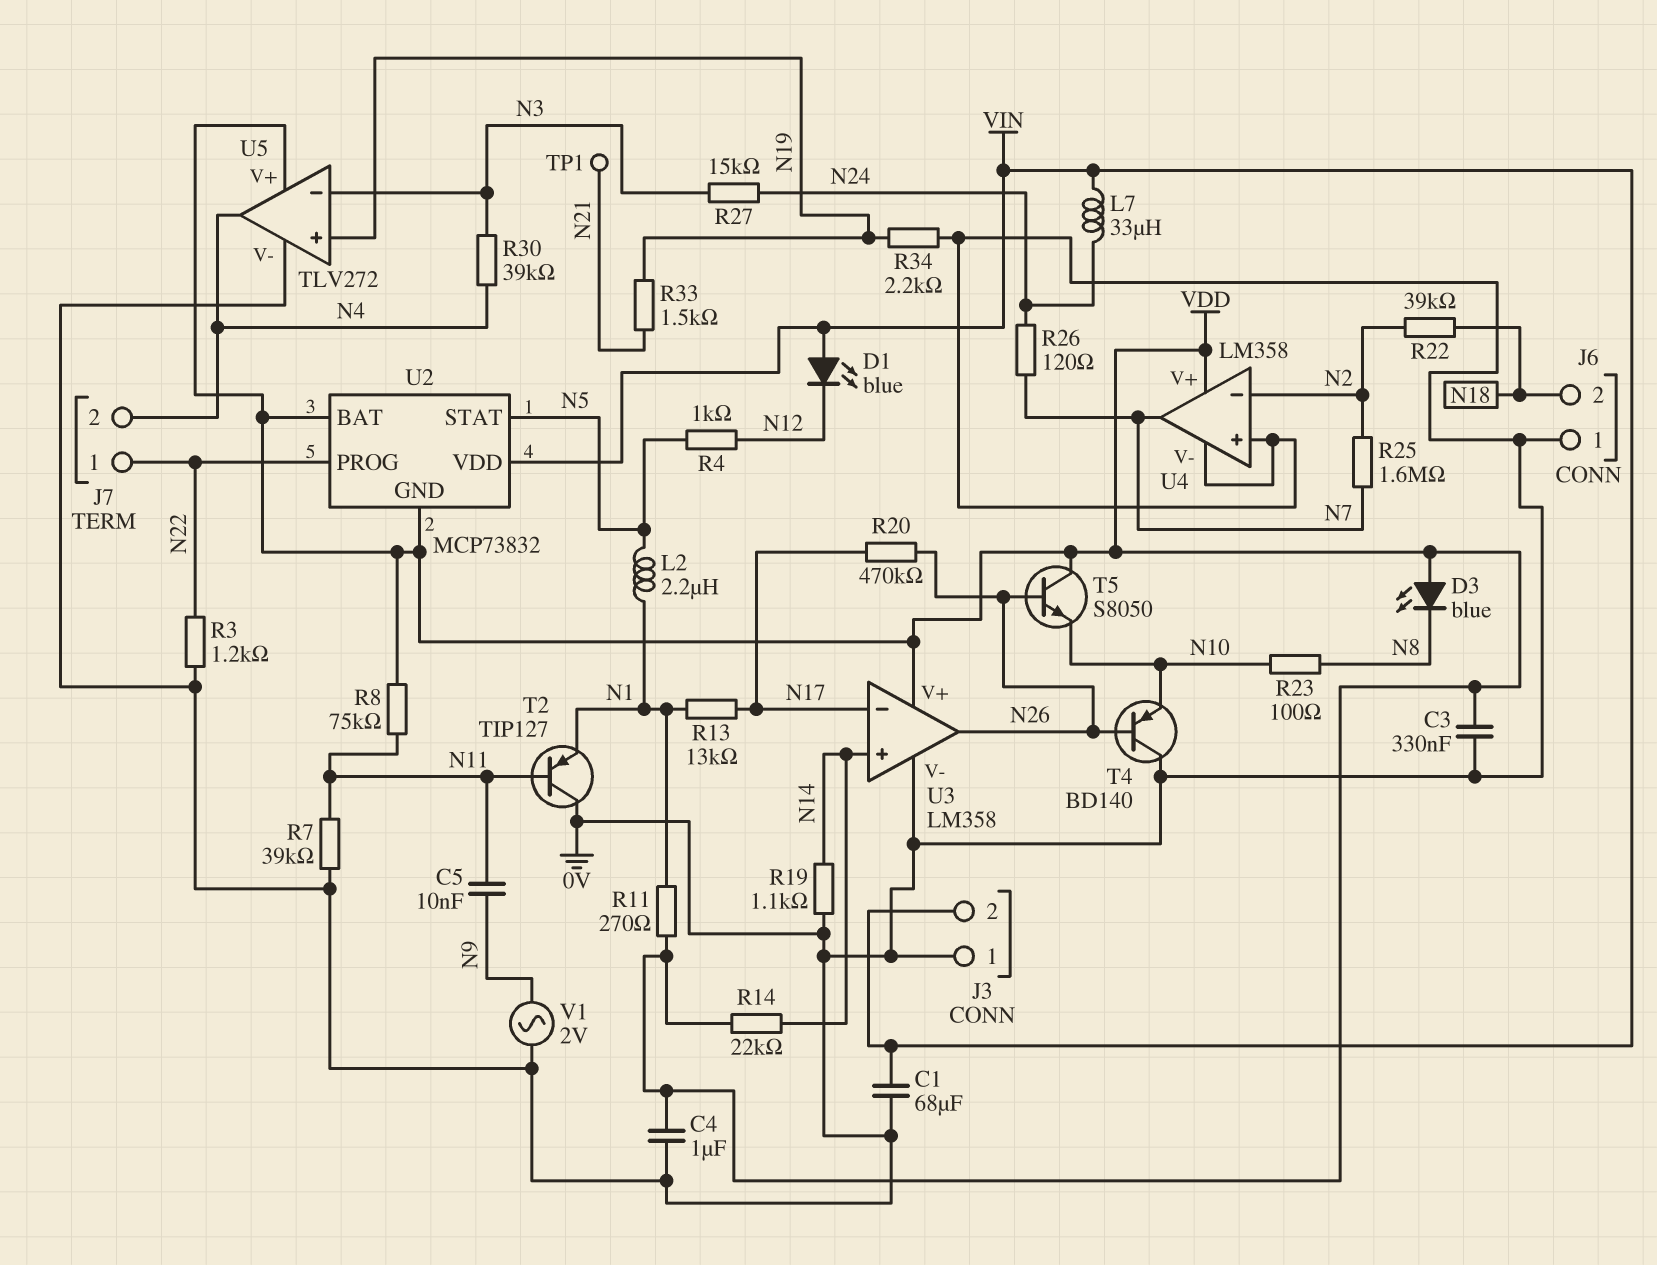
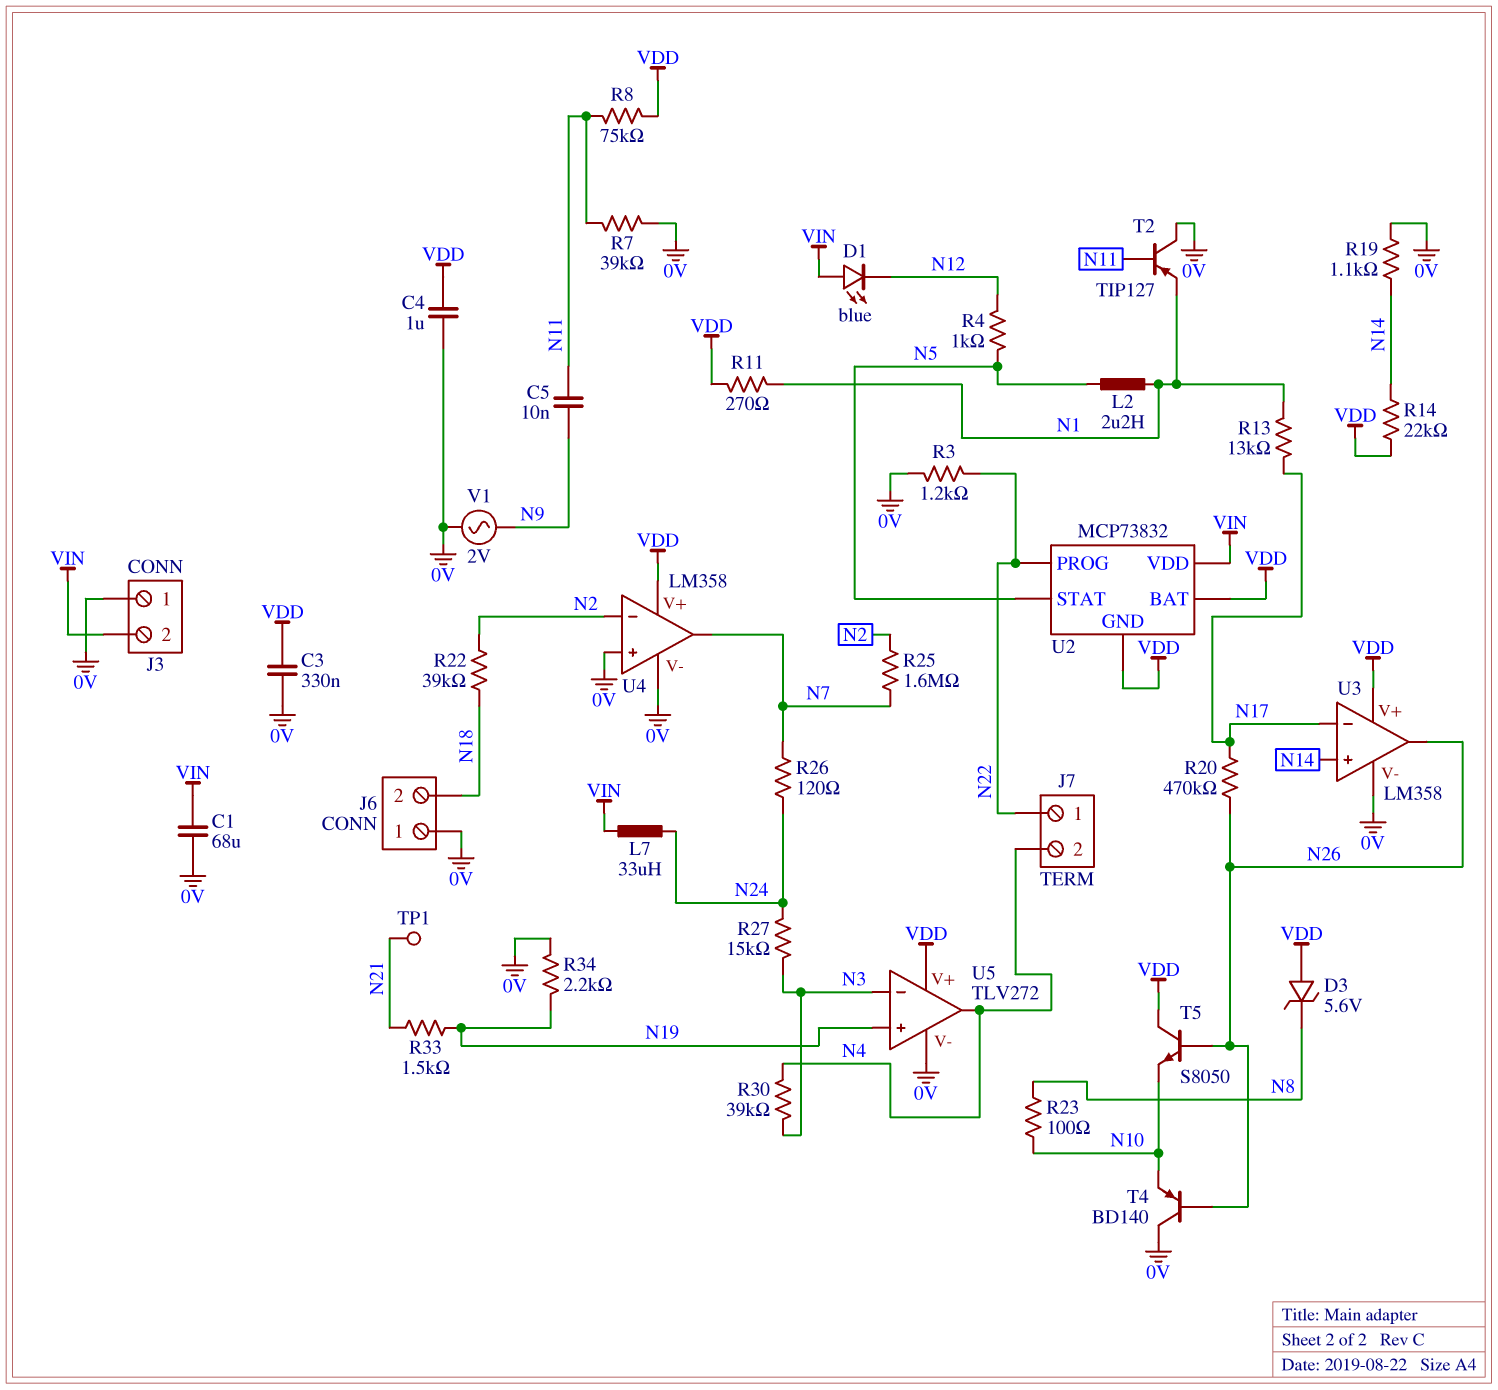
D3: LED blue (A VDD, K N8) -> zener 5.6V (A VDD, K N8)

